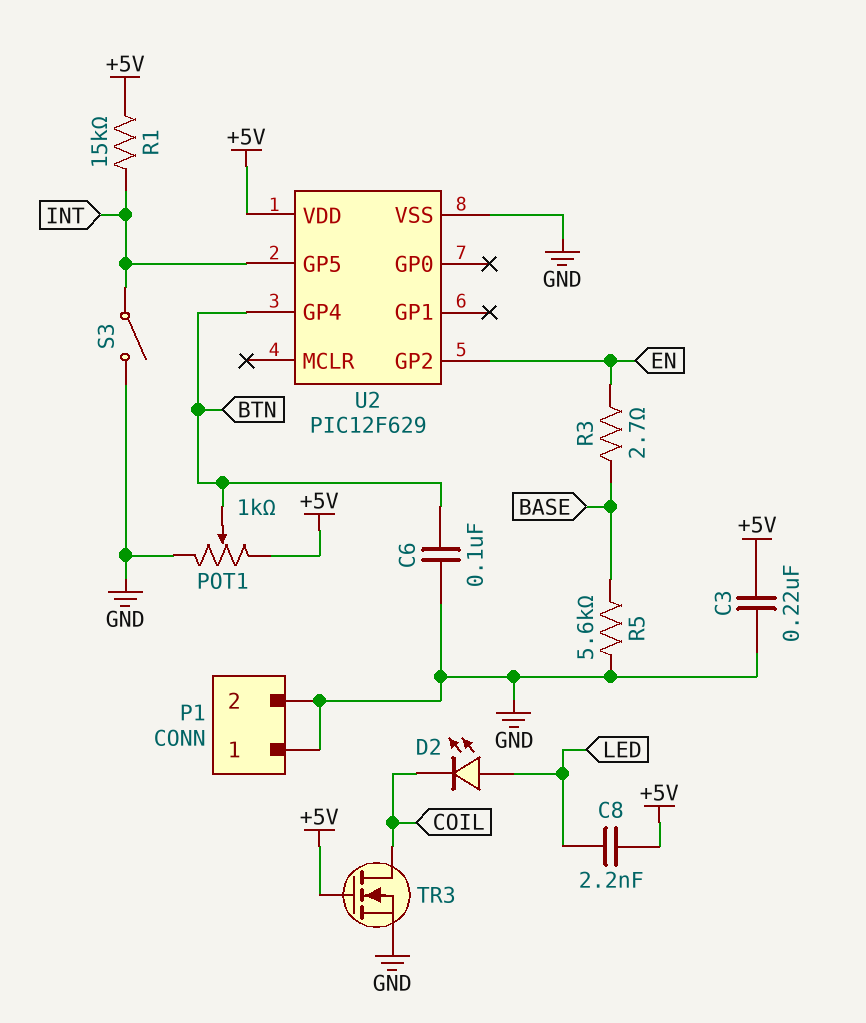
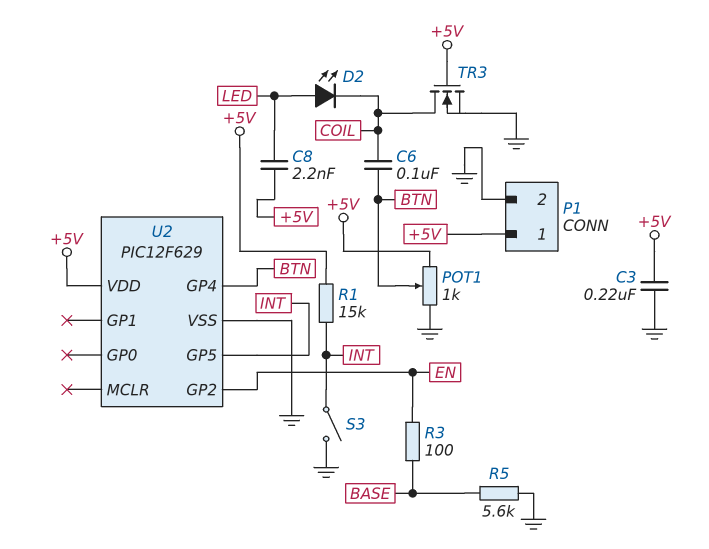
C6: 100nF (BTN, GND) -> 100nF (BTN, COIL)
P1 pin 1: GND -> +5V
R3: 2.7 (BASE, EN) -> 100 (BASE, EN)

